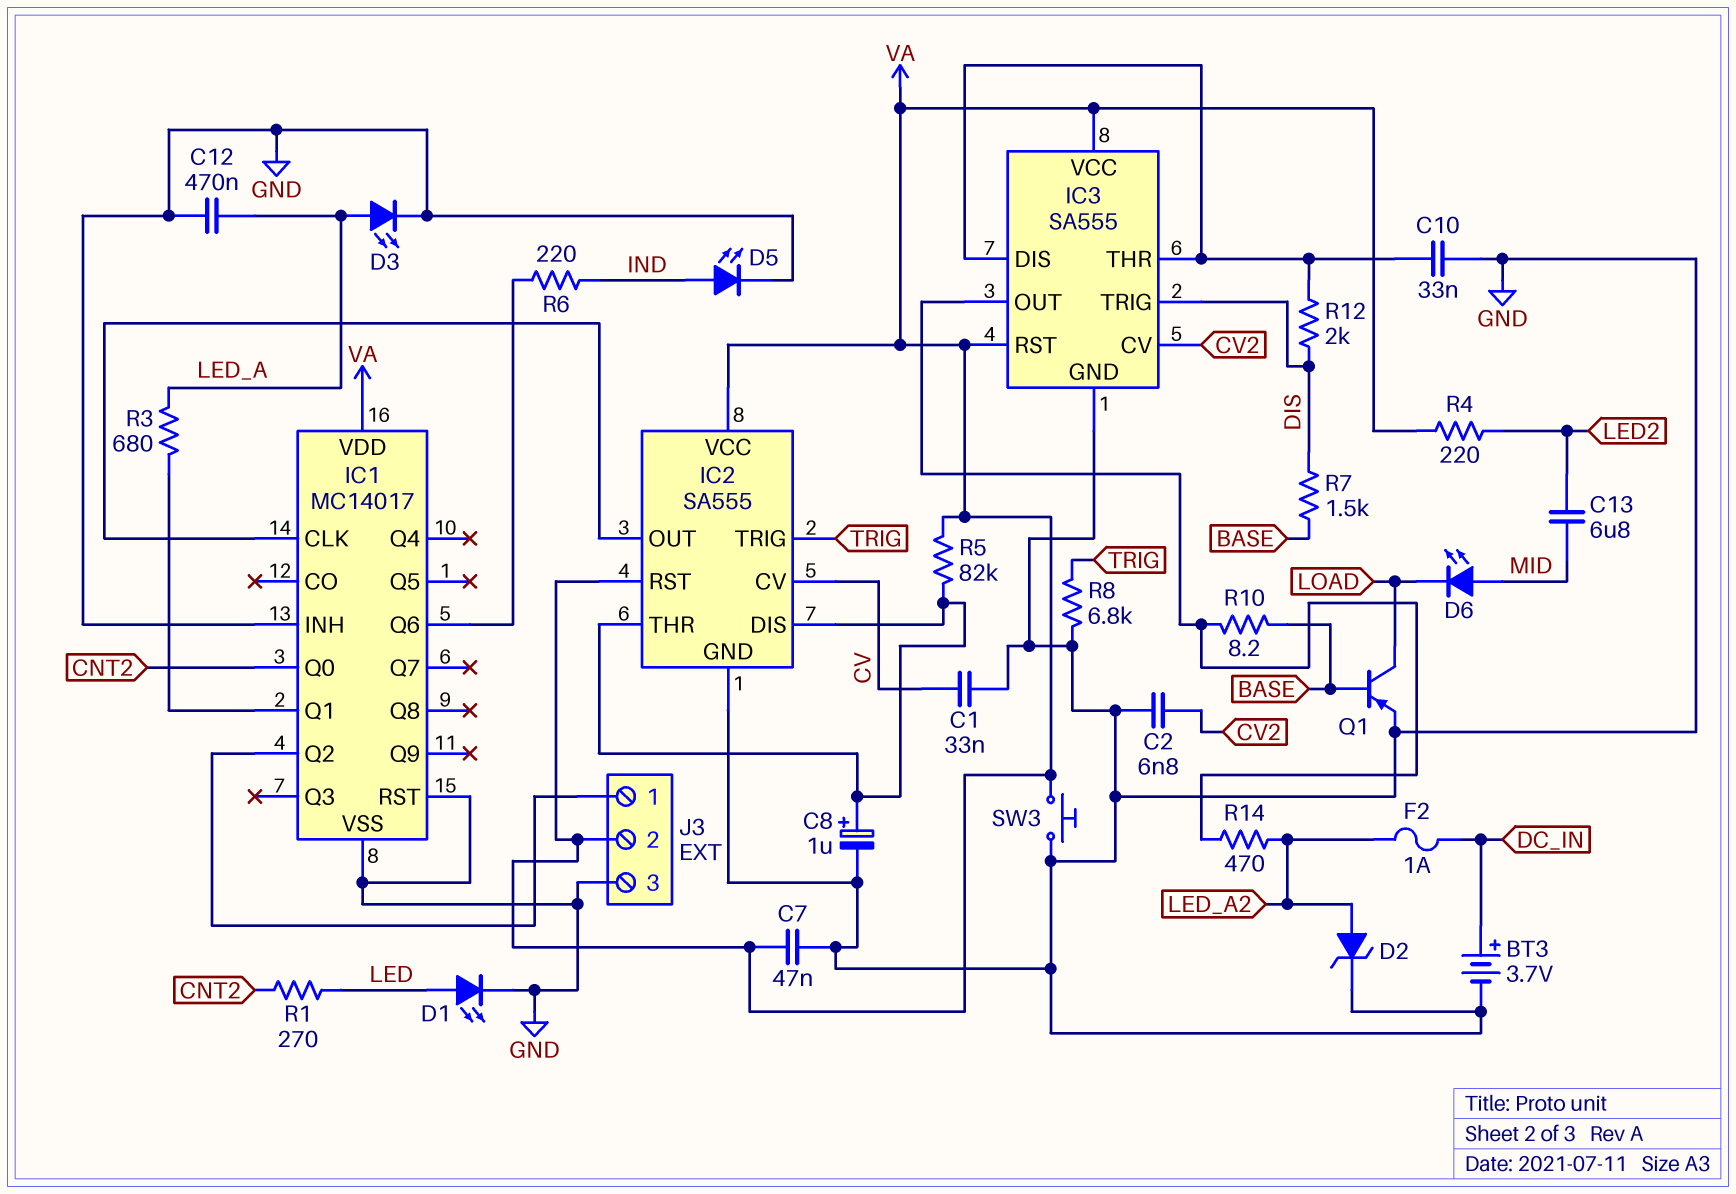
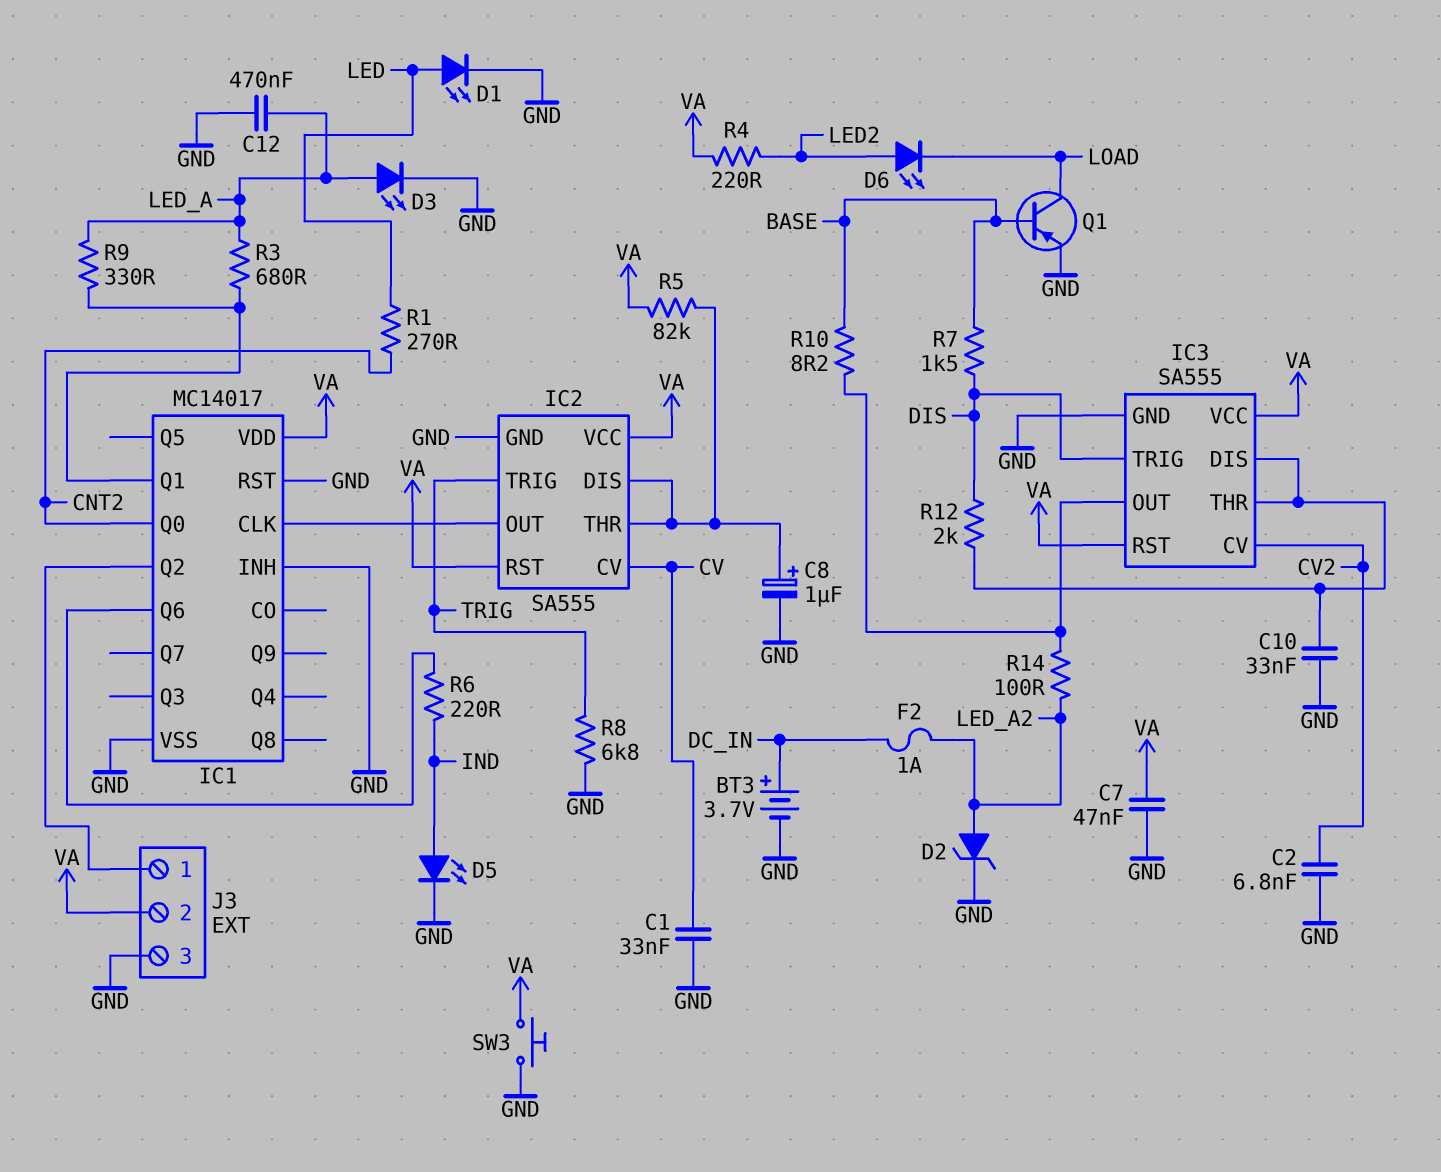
C13: 6.8uF (LED2, MID) -> none
D6: LED (A MID, K LOAD) -> LED (A LED2, K LOAD)
R9: none -> 330 (IC1/Q1, LED_A)
R14: 470 (IC3/OUT, LED_A2) -> 100 (IC3/OUT, LED_A2)

